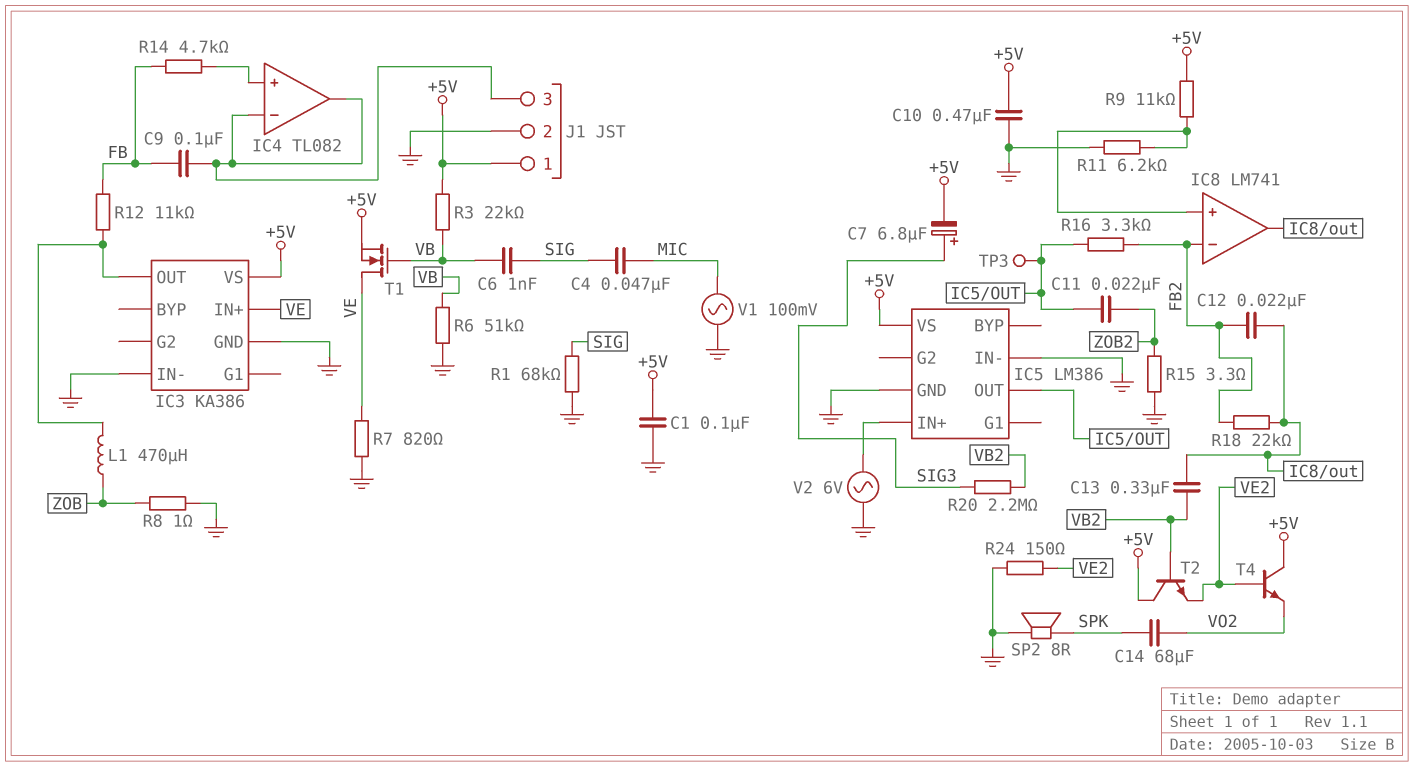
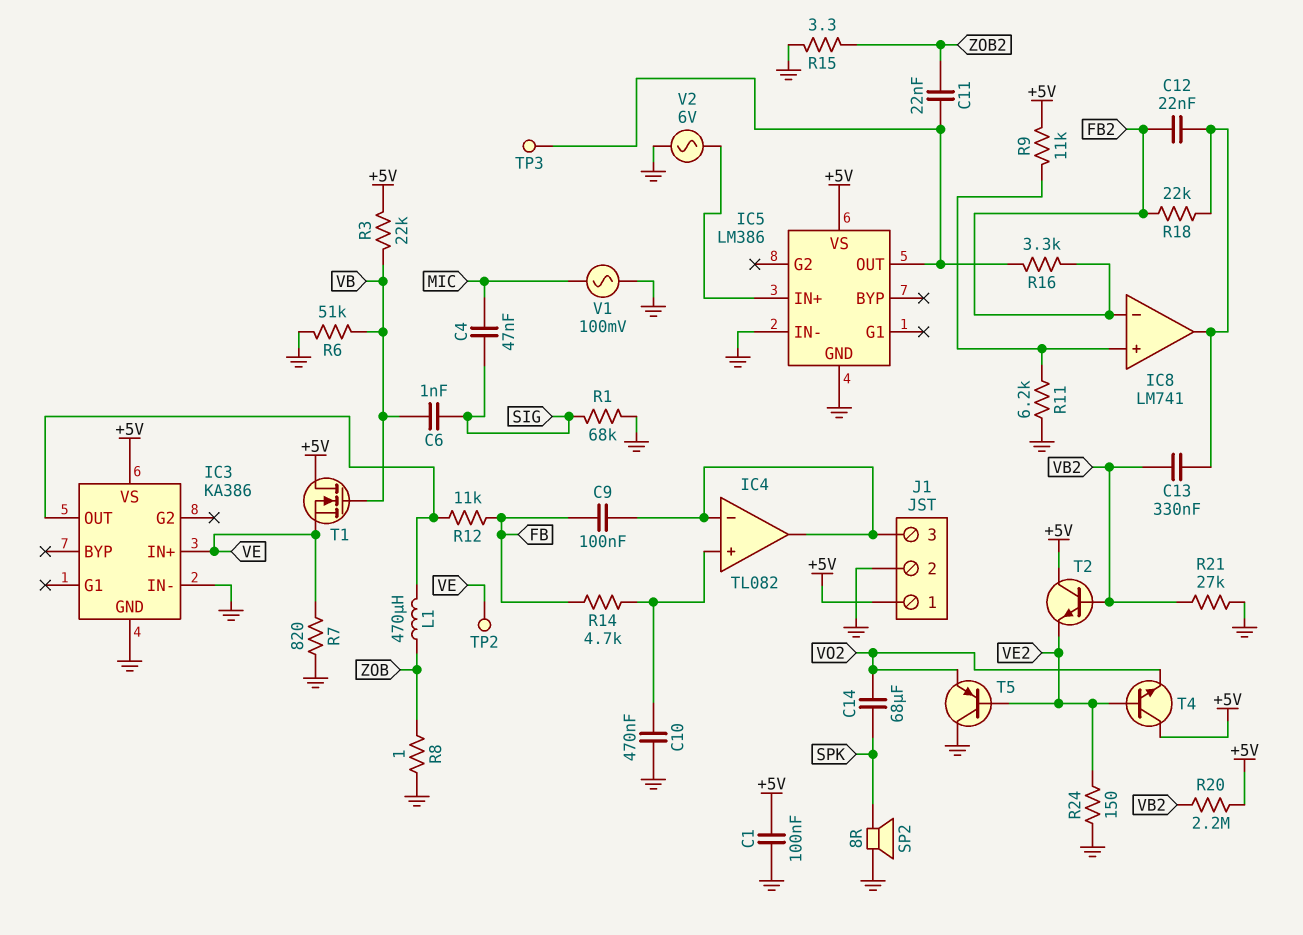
C7: 6.8uF (plus SIG3, minus +5V) -> none
C10: 470nF (+5V, GND) -> 470nF (GND, IC4/in+)
R20: 2.2M (SIG3, VB2) -> 2.2M (+5V, VB2)
R21: none -> 27k (GND, VB2)
T1: NMOS (G VB, D VE, S +5V) -> NMOS (G VB, D +5V, S VE)
T5: none -> PNP (B VE2, C GND, E VO2)
TP2: none -> test point (VE)

